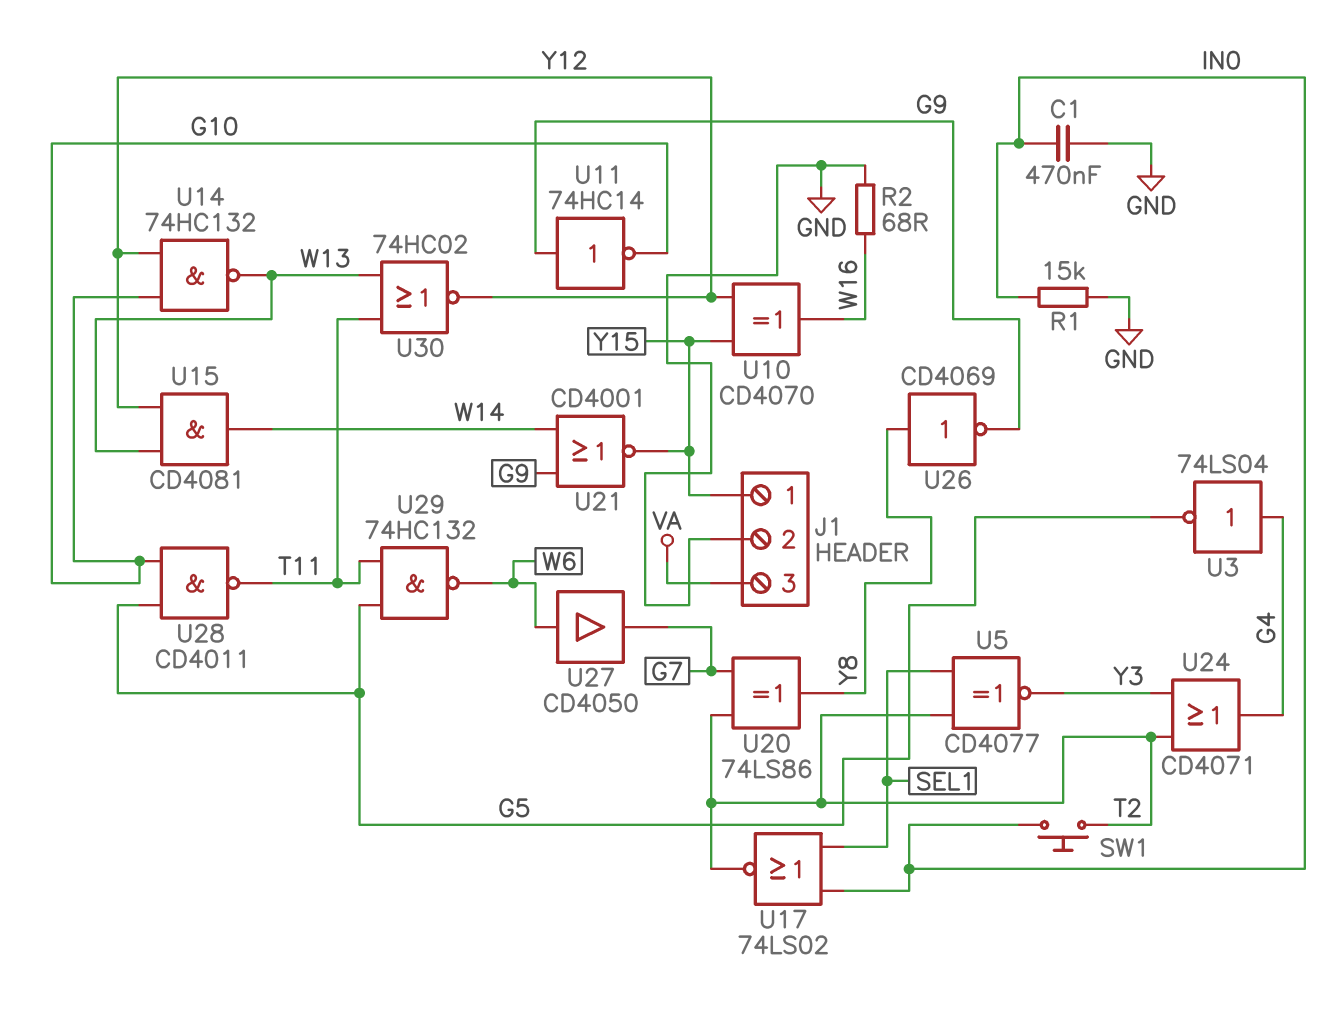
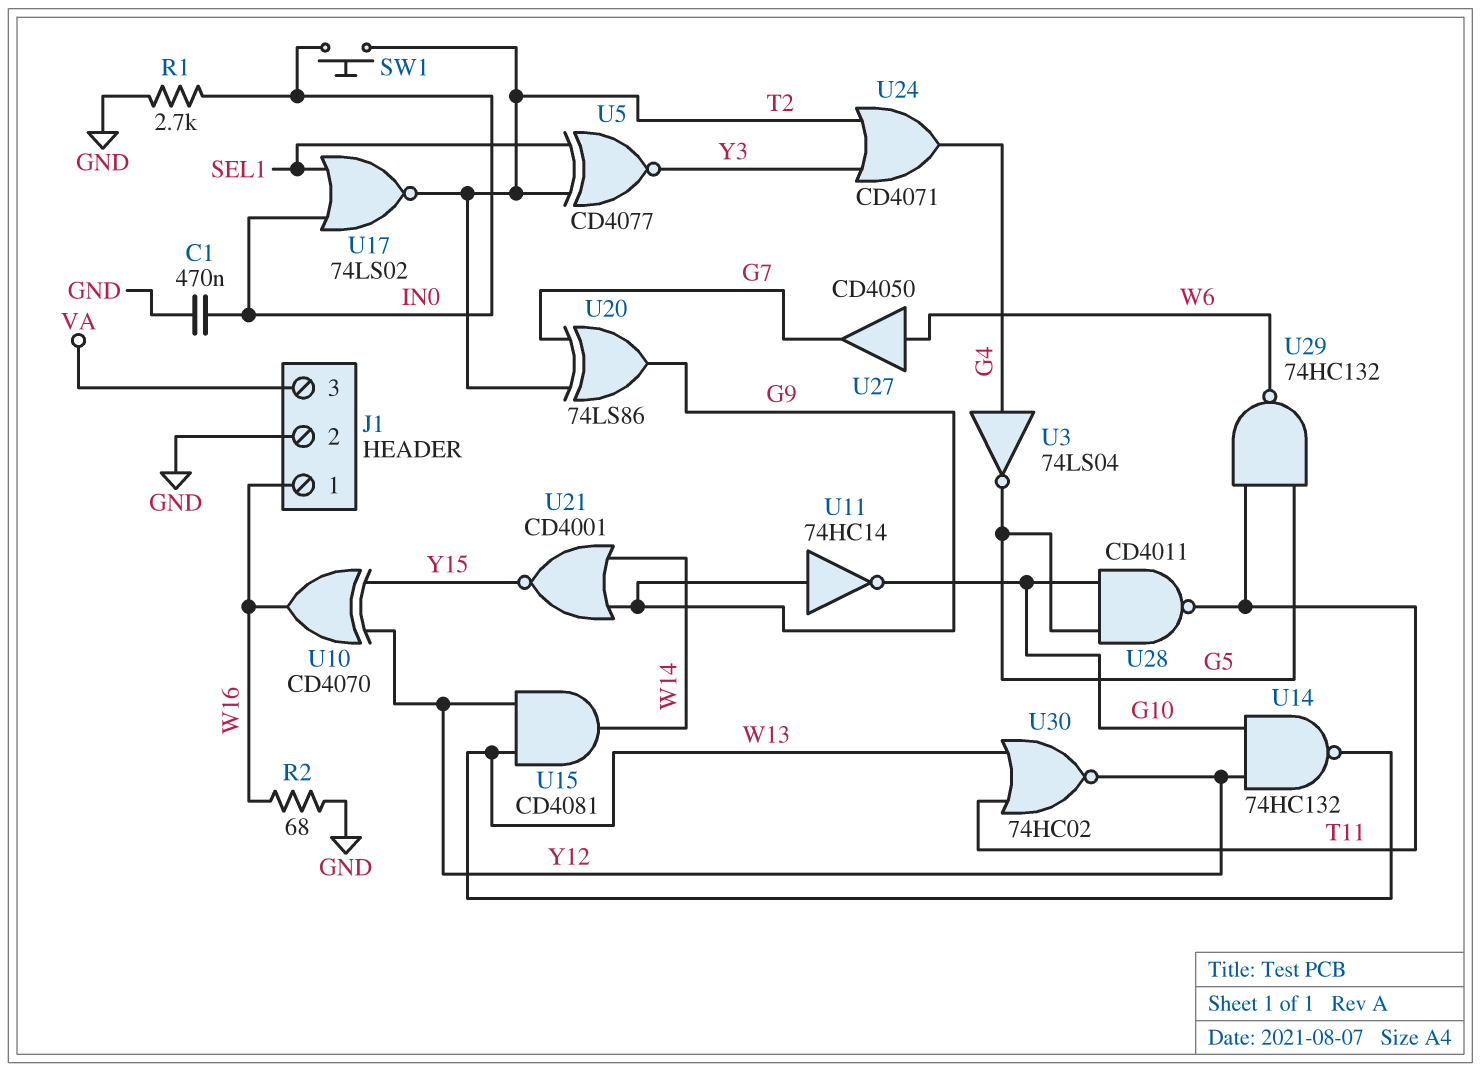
J1 pin 1: Y15 -> W16
R1: 15k (GND, IN0) -> 2.7k (GND, IN0)
U20: XOR 74LS86 (in G7, in T2, out Y8) -> XOR 74LS86 (in G7, in T2, out G9)
U26: NOT CD4069 (in Y8, out G9) -> none

